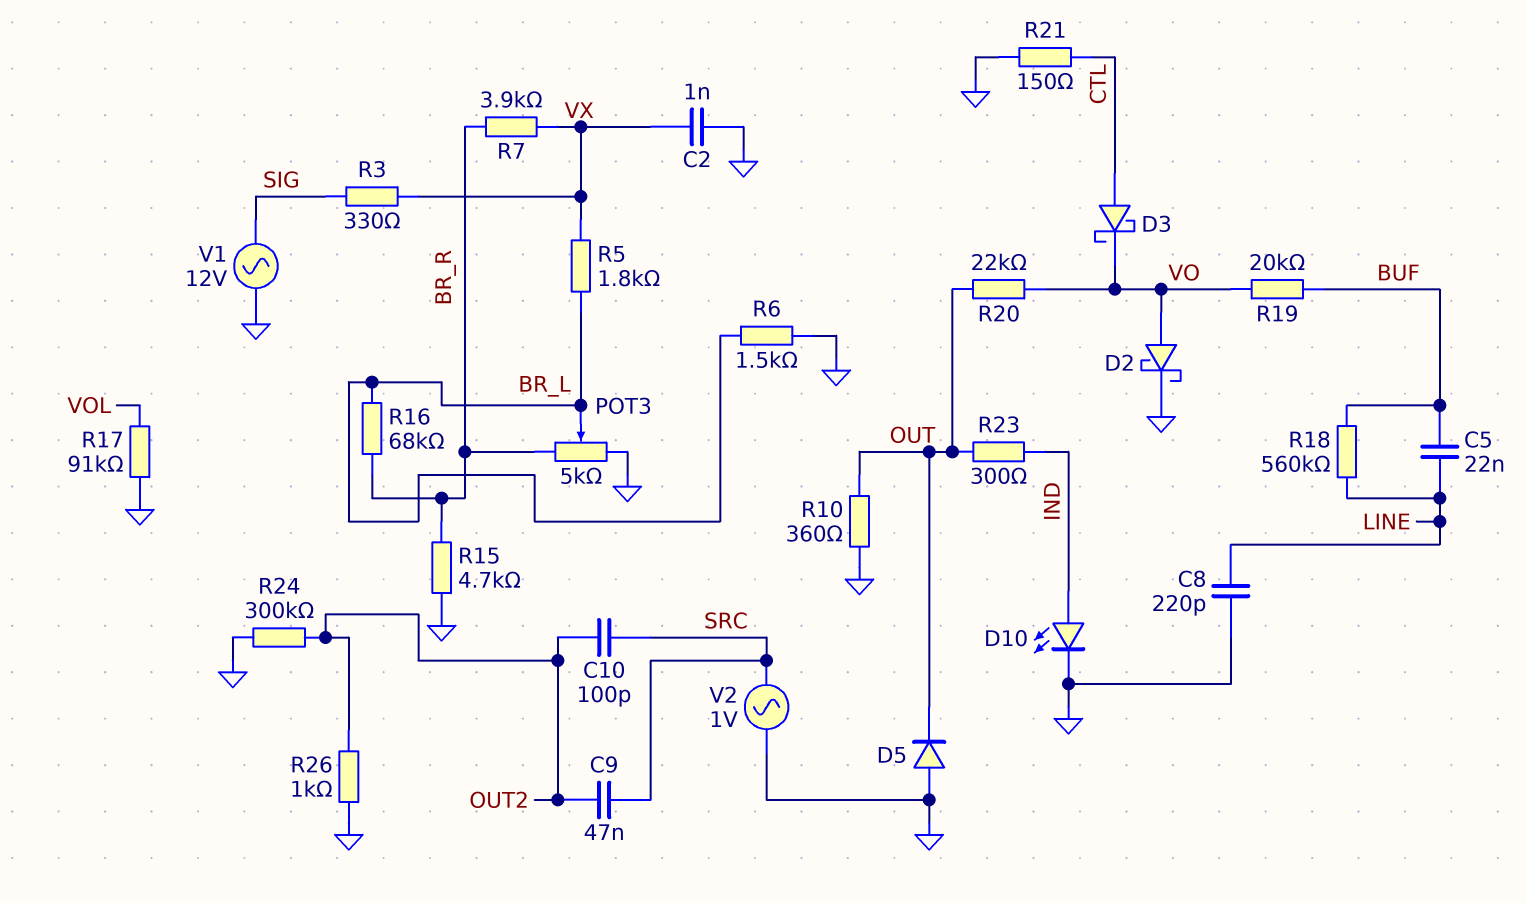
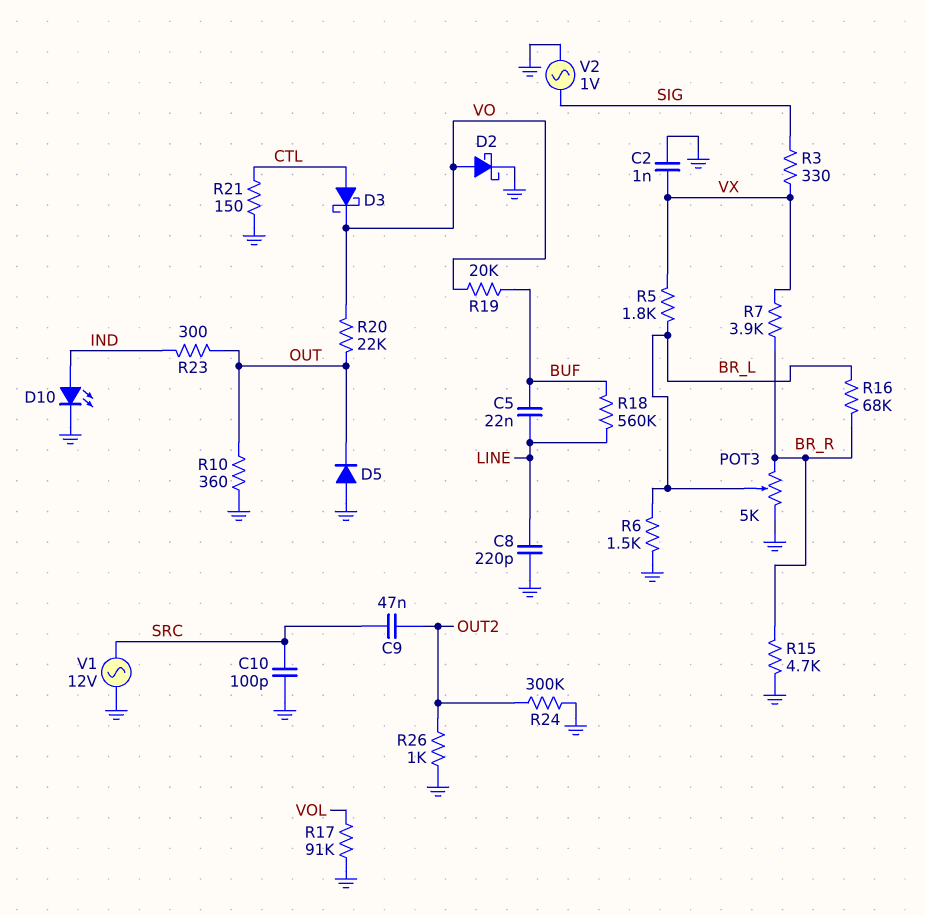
C10: 100pF (OUT2, SRC) -> 100pF (GND, SRC)
V1: AC 12V (GND, SIG) -> AC 12V (GND, SRC)
V2: AC 1V (GND, SRC) -> AC 1V (GND, SIG)

